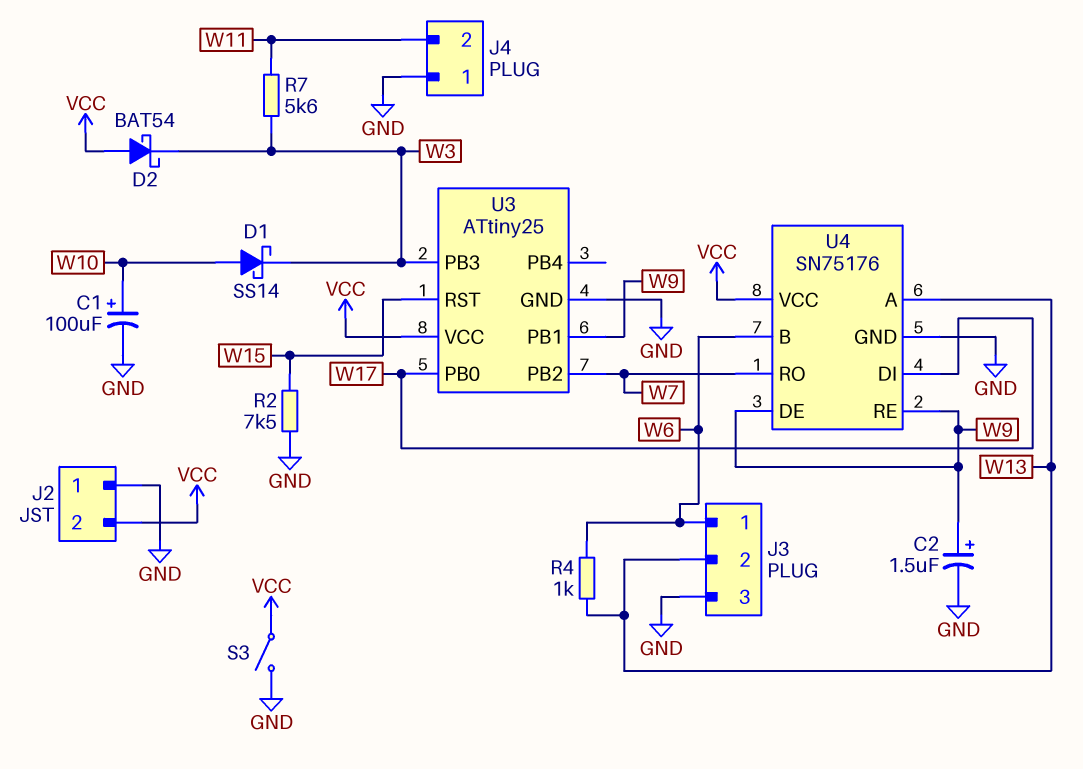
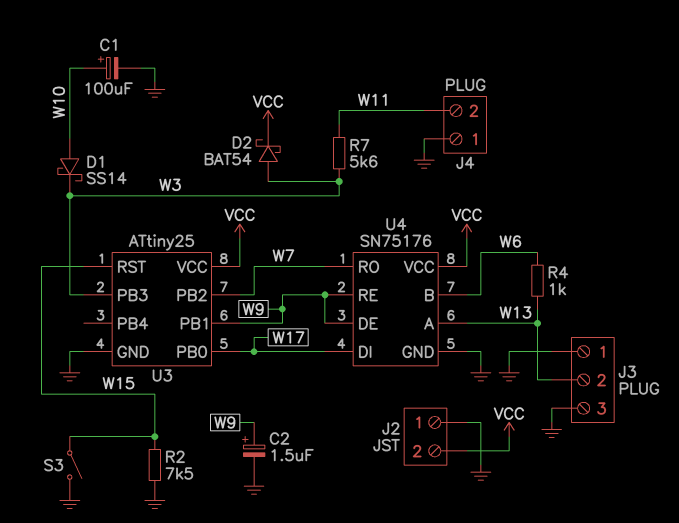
D2: schottky BAT54 (A VCC, K W3) -> schottky BAT54 (A W3, K VCC)
J3 pin 1: W6 -> GND
S3: switch (GND, VCC) -> switch (GND, W15)

